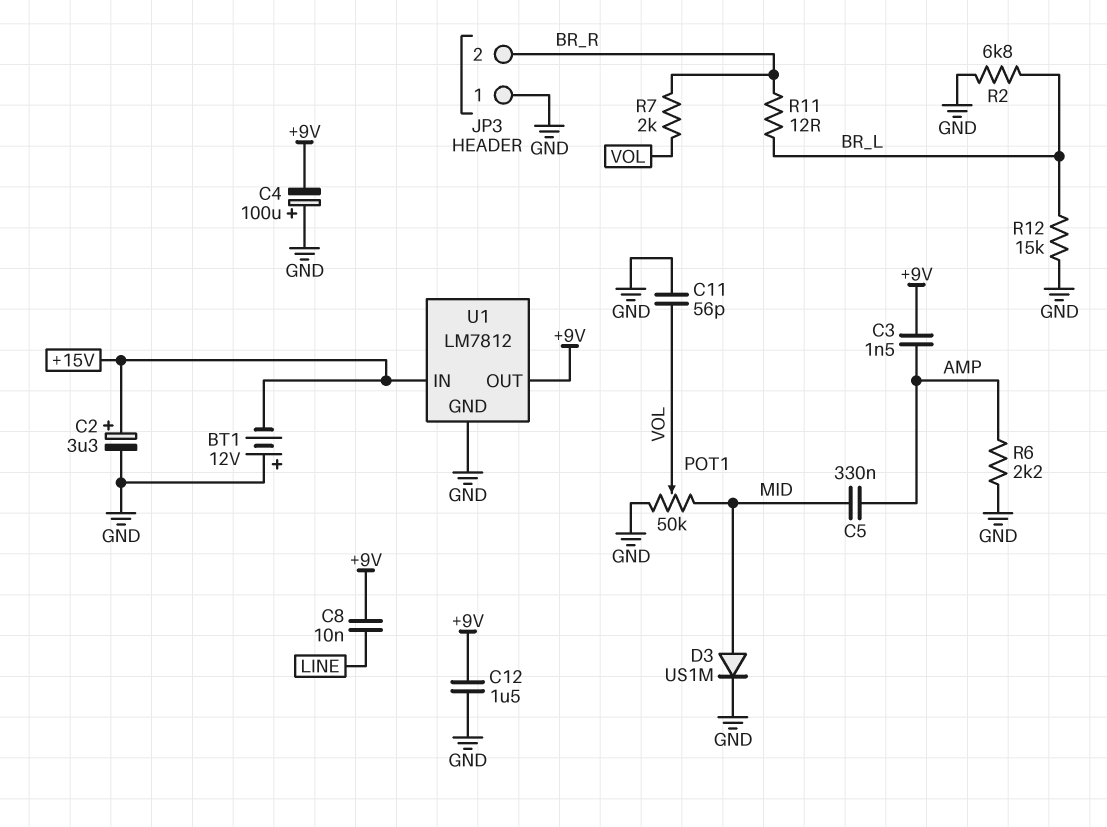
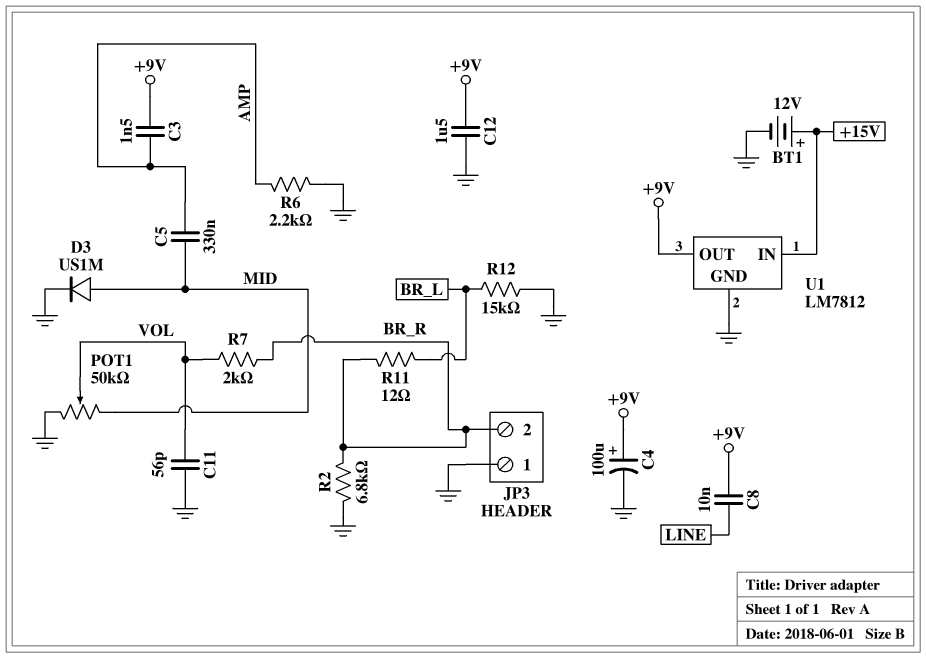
BT1: 12V (plus GND, minus +15V) -> 12V (plus +15V, minus GND)
C2: 3.3uF (plus +15V, minus GND) -> none
C4: 100uF (plus GND, minus +9V) -> 100uF (plus +9V, minus GND)
R2: 6.8k (BR_L, GND) -> 6.8k (BR_R, GND)

